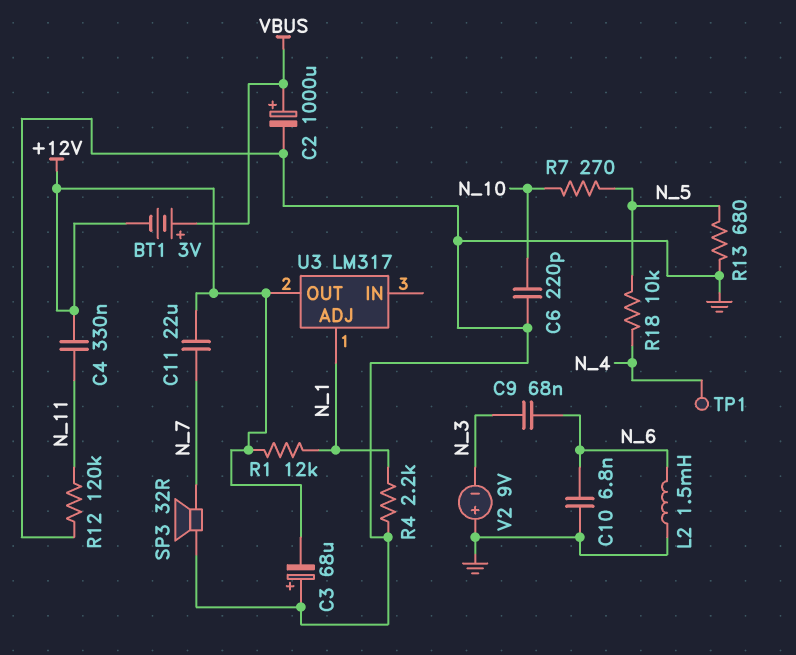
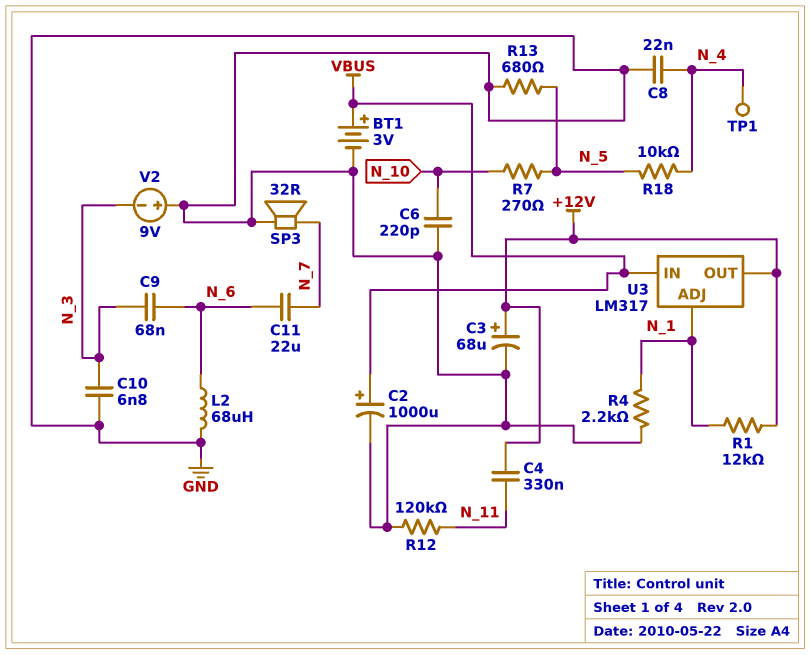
BT1: 3V (plus VBUS, minus +12V) -> 3V (plus VBUS, minus GND)
C3: 68uF (plus GND, minus +12V) -> 68uF (plus +12V, minus GND)
C8: none -> 22nF (GND, N_4)
C10: 6.8nF (GND, N_6) -> 6.8nF (GND, N_3)
C11: 22uF (+12V, N_7) -> 22uF (N_6, N_7)
L2: 1.5mH (GND, N_6) -> 68uH (GND, N_6)
U3 pin IN: none -> VBUS

